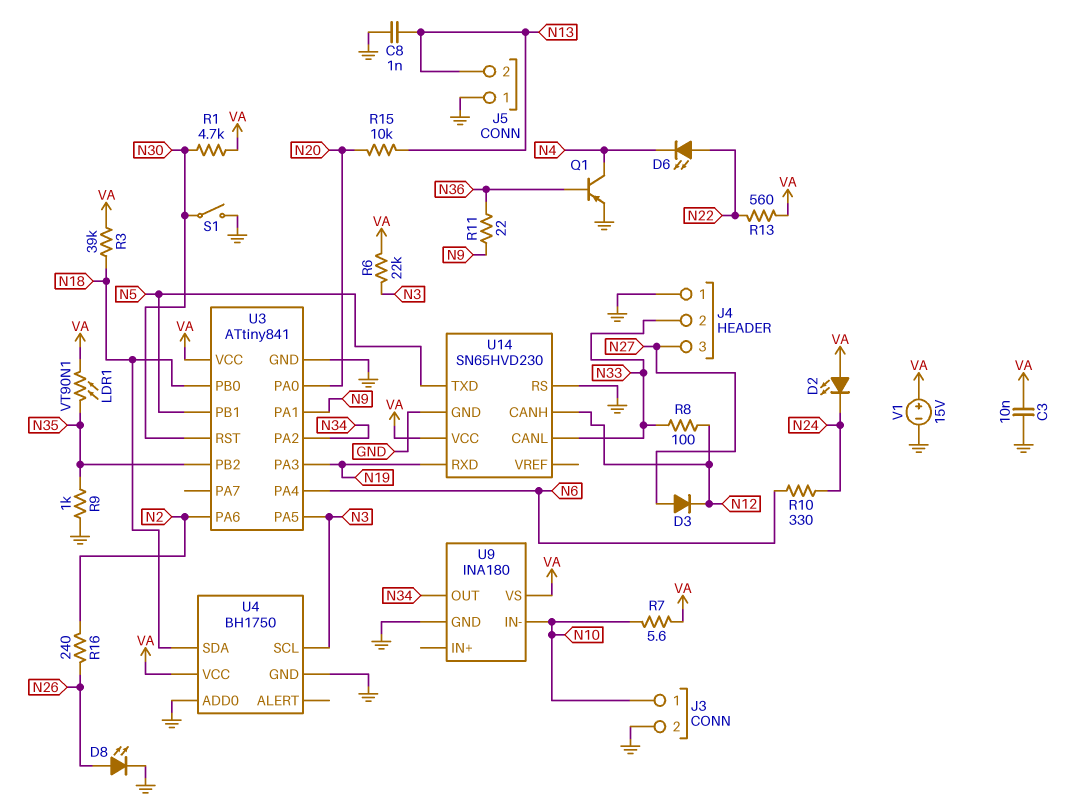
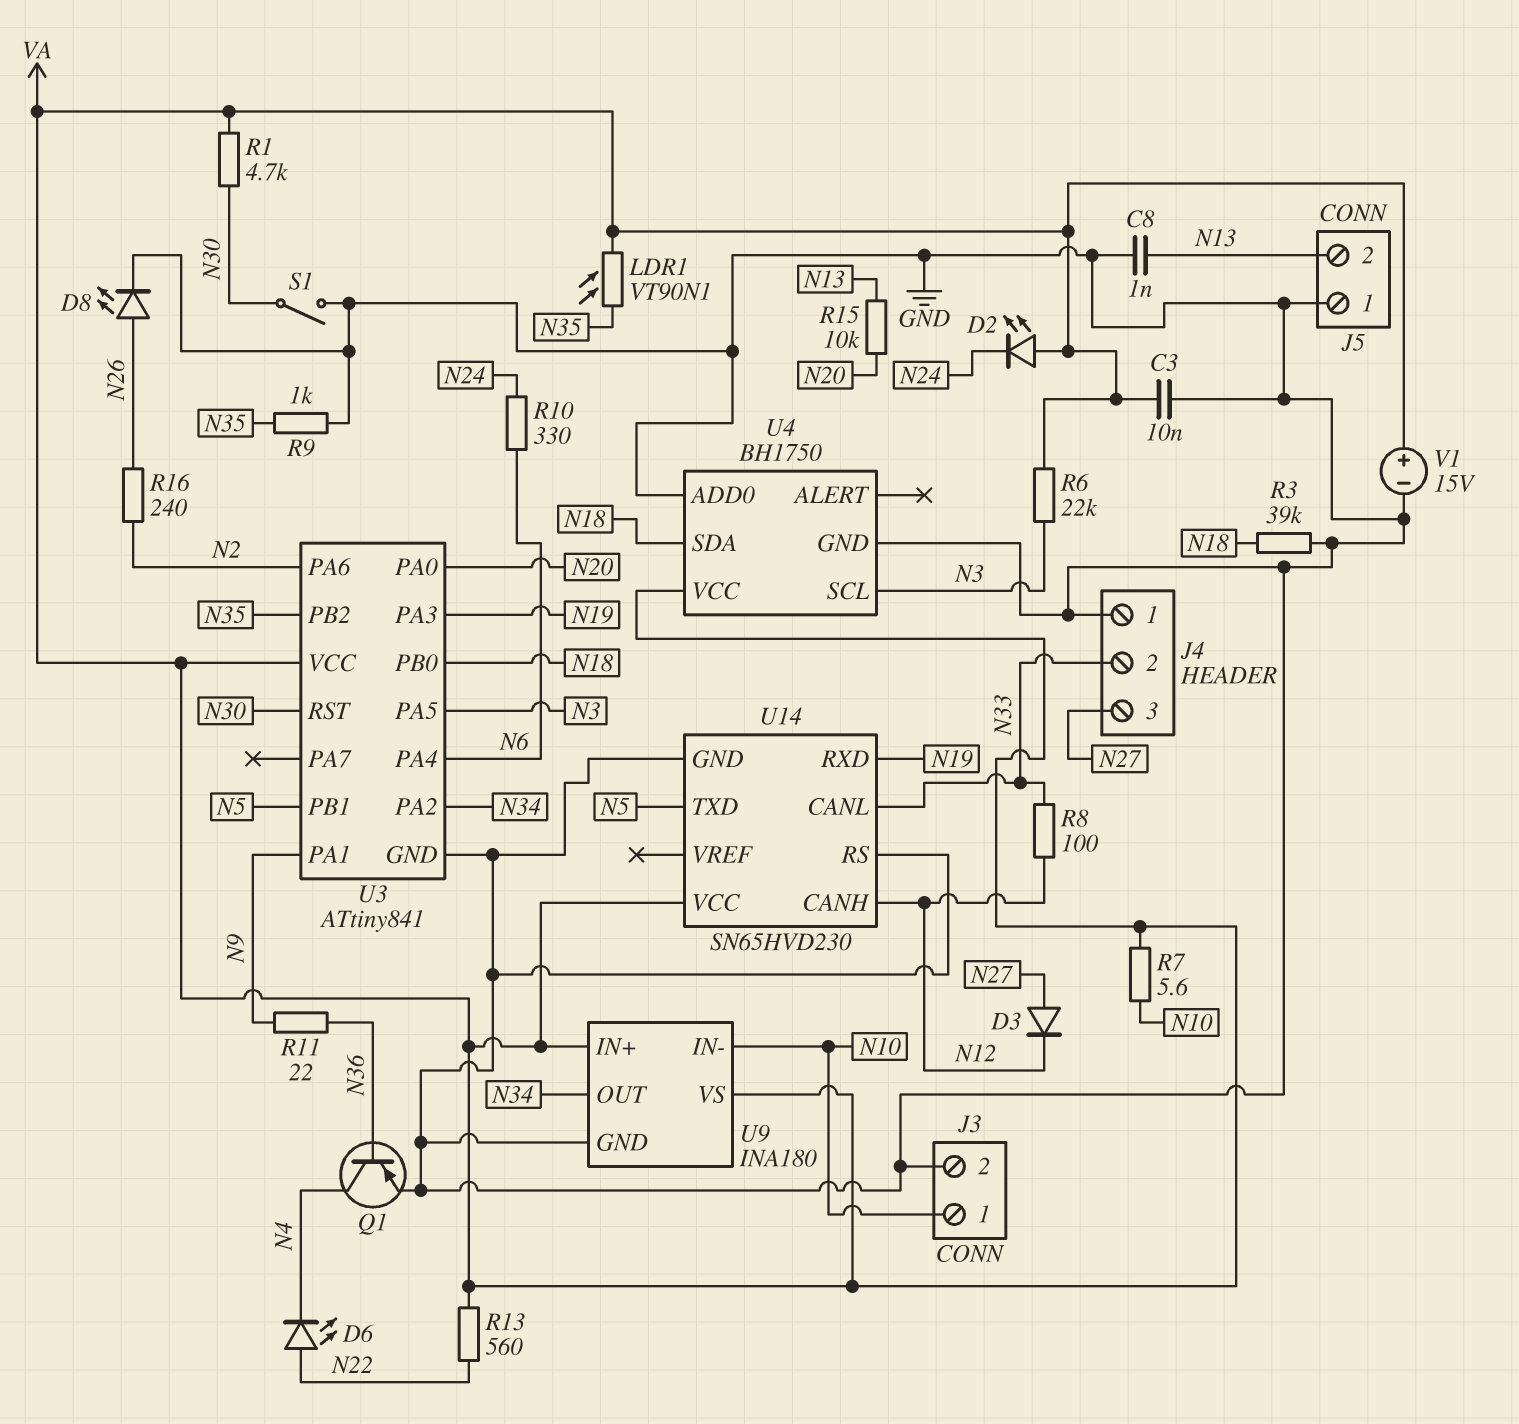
R3: 39k (N18, VA) -> 39k (GND, N18)
U9 pin IN+: none -> VA

